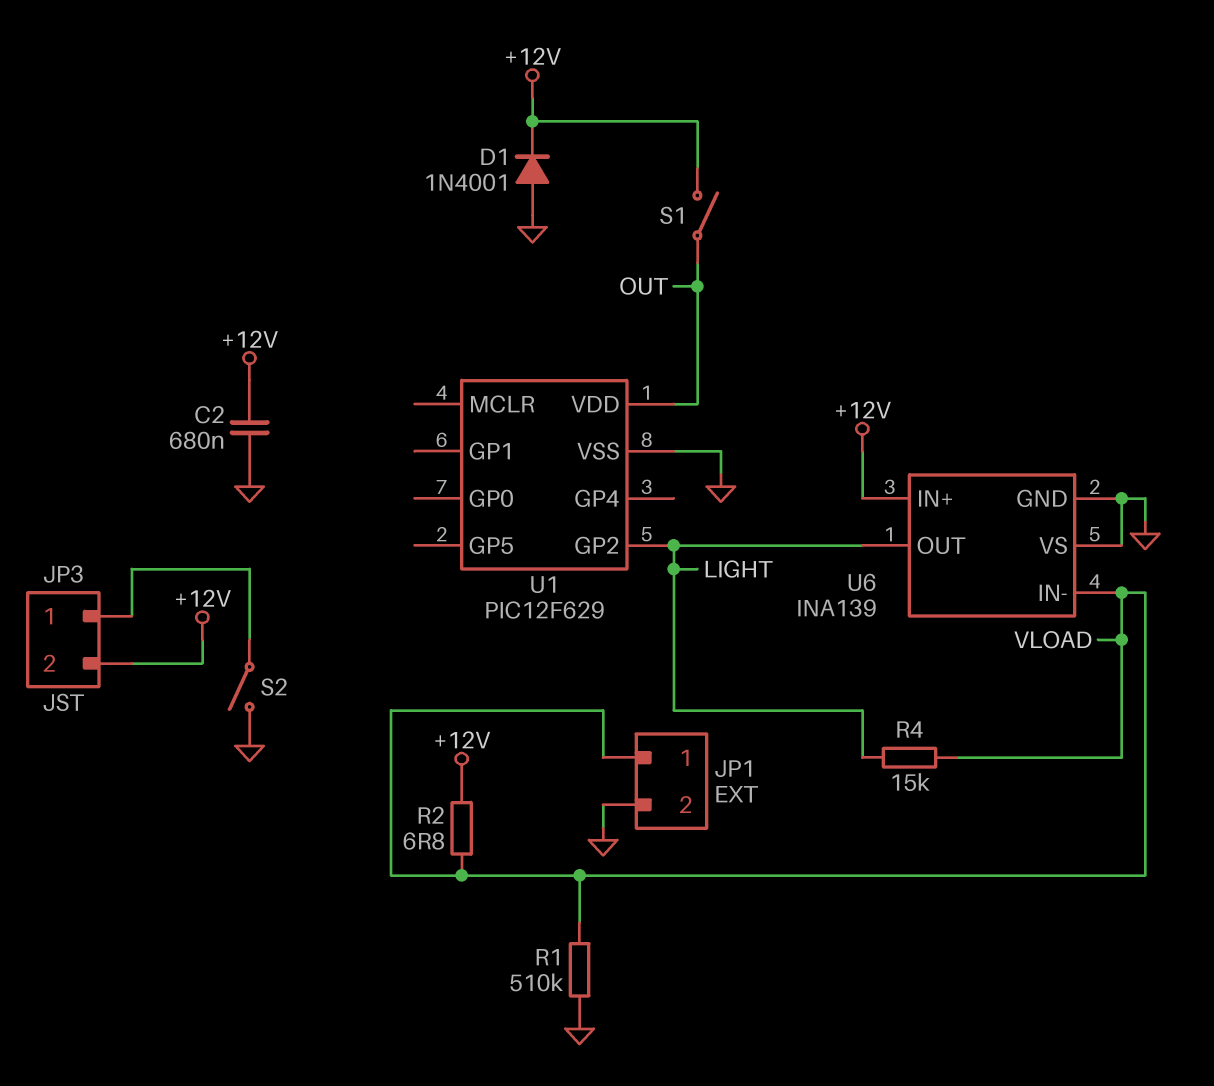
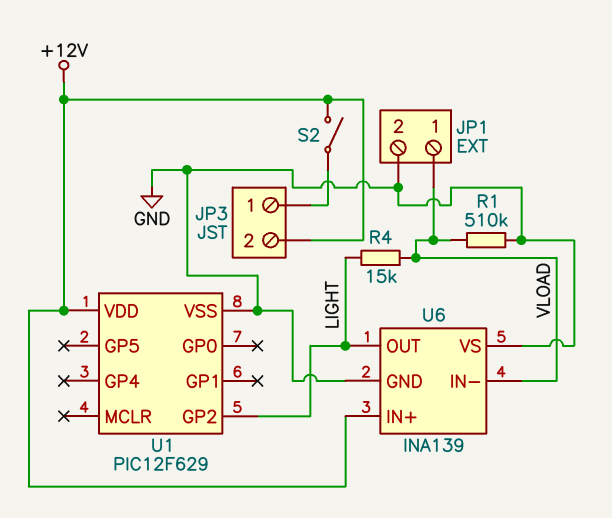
C2: 680nF (+12V, GND) -> none
D1: diode 1N4001 (A GND, K +12V) -> none
R2: 6.8 (+12V, VLOAD) -> none
S1: switch (+12V, OUT) -> none
S2: switch (GND, JP3/1) -> switch (+12V, JP3/1)
U1 pin VDD: OUT -> +12V

